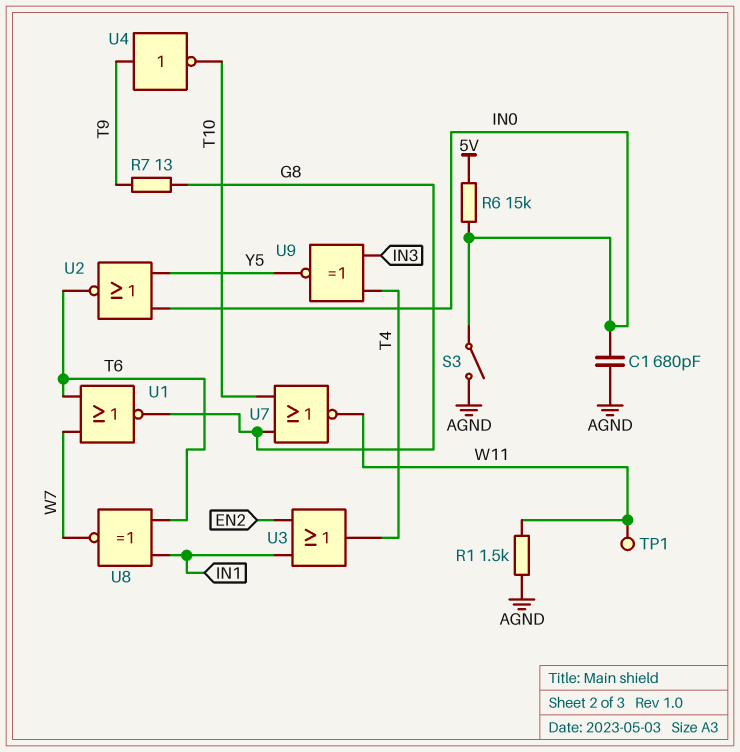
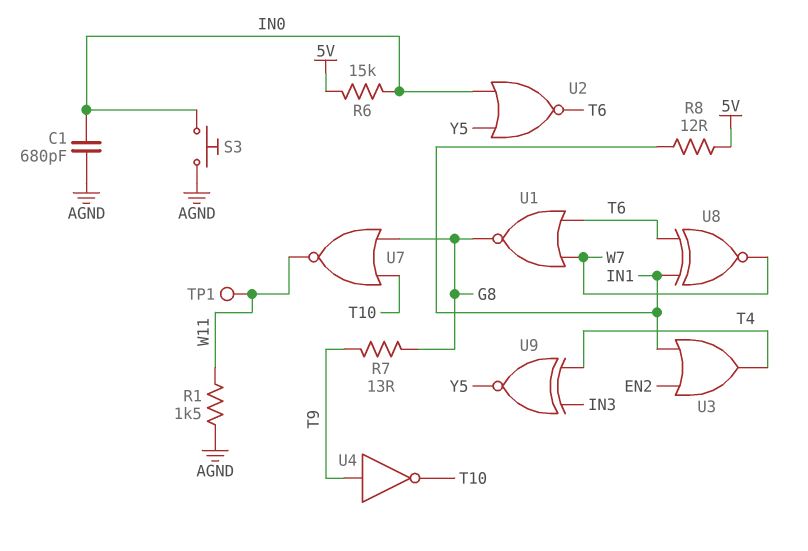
R8: none -> 12 (5V, IN1)
S3: switch (AGND, IN0) -> button (AGND, IN0)

